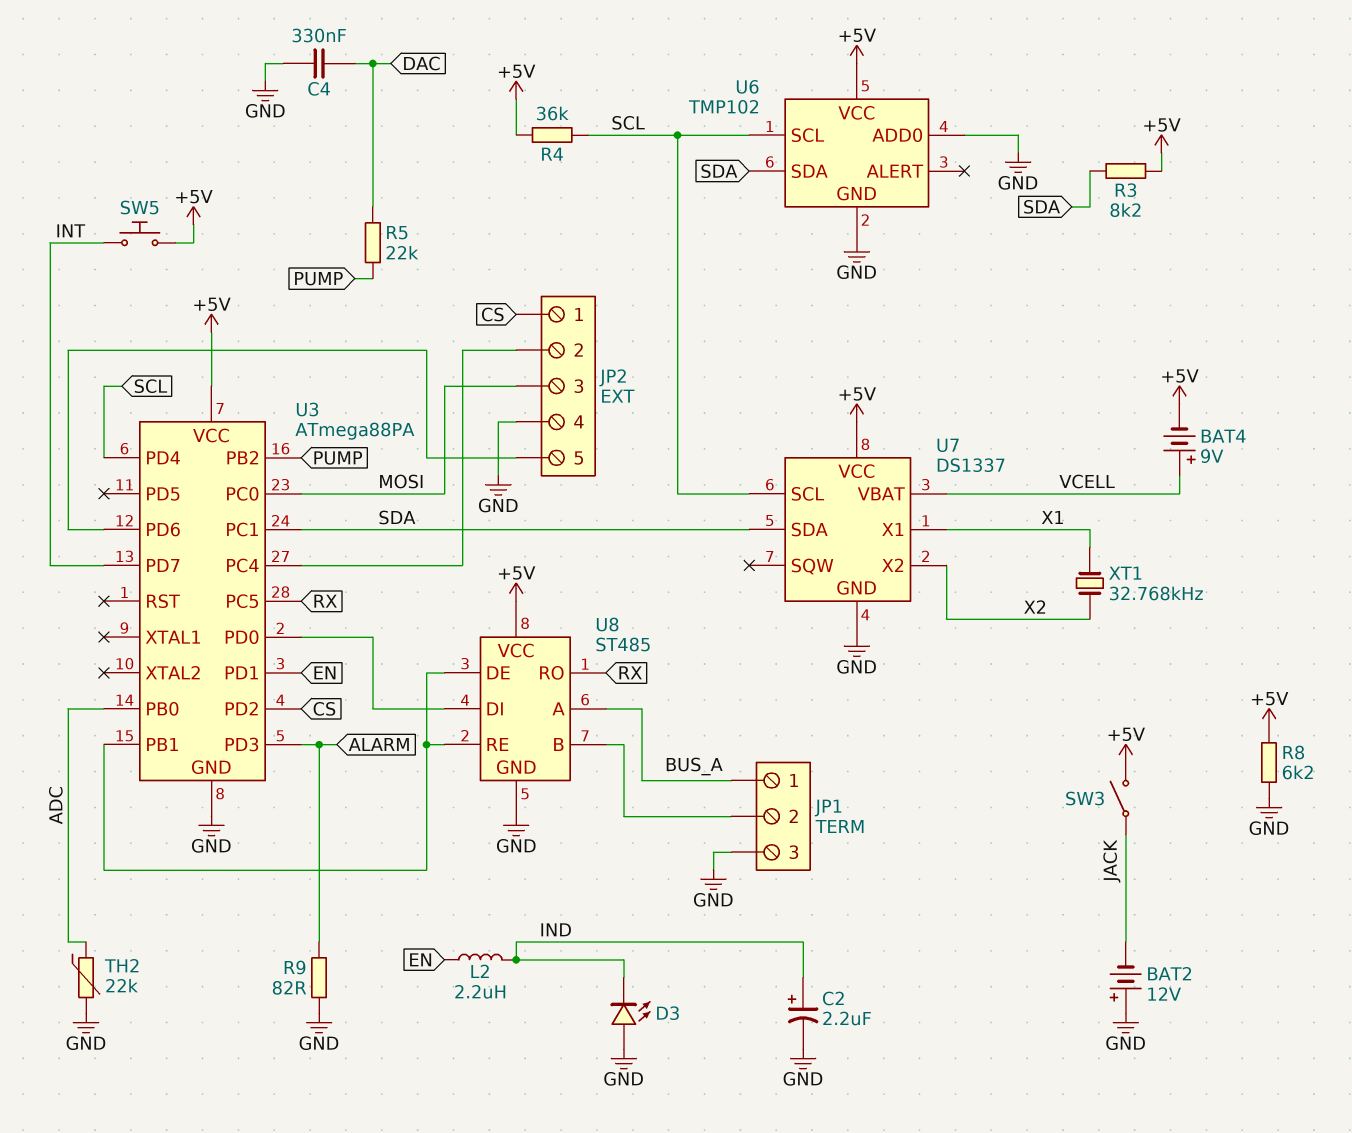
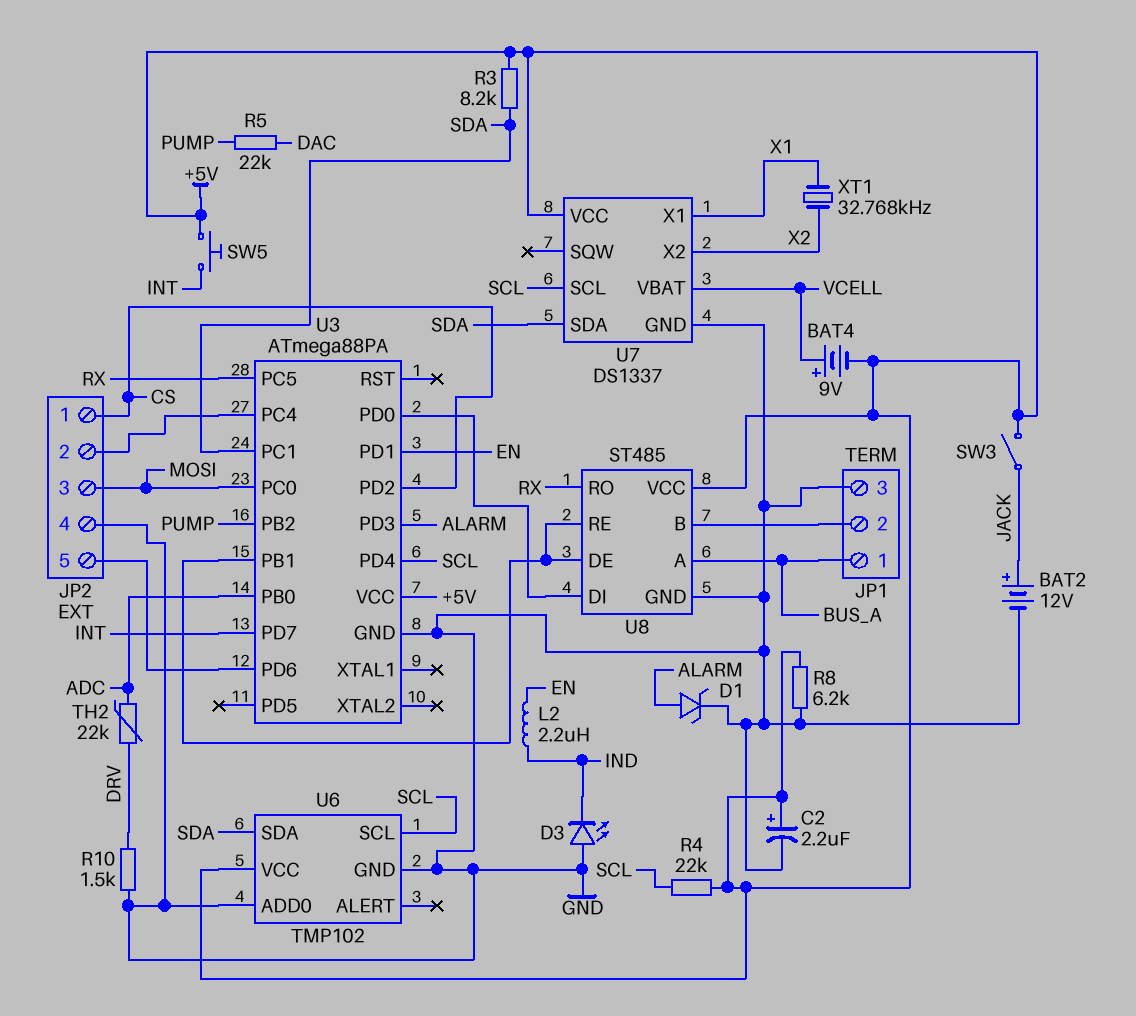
BAT2: 12V (plus GND, minus JACK) -> 12V (plus JACK, minus GND)
C2: 2.2uF (plus IND, minus GND) -> 2.2uF (plus +5V, minus GND)
C4: 330nF (DAC, GND) -> none
D1: none -> zener (A ALARM, K GND)
R4: 36k (+5V, SCL) -> 22k (+5V, SCL)
R9: 82 (ALARM, GND) -> none
R10: none -> 1.5k (DRV, GND)
TH2: 22k (ADC, GND) -> 22k (ADC, DRV)

